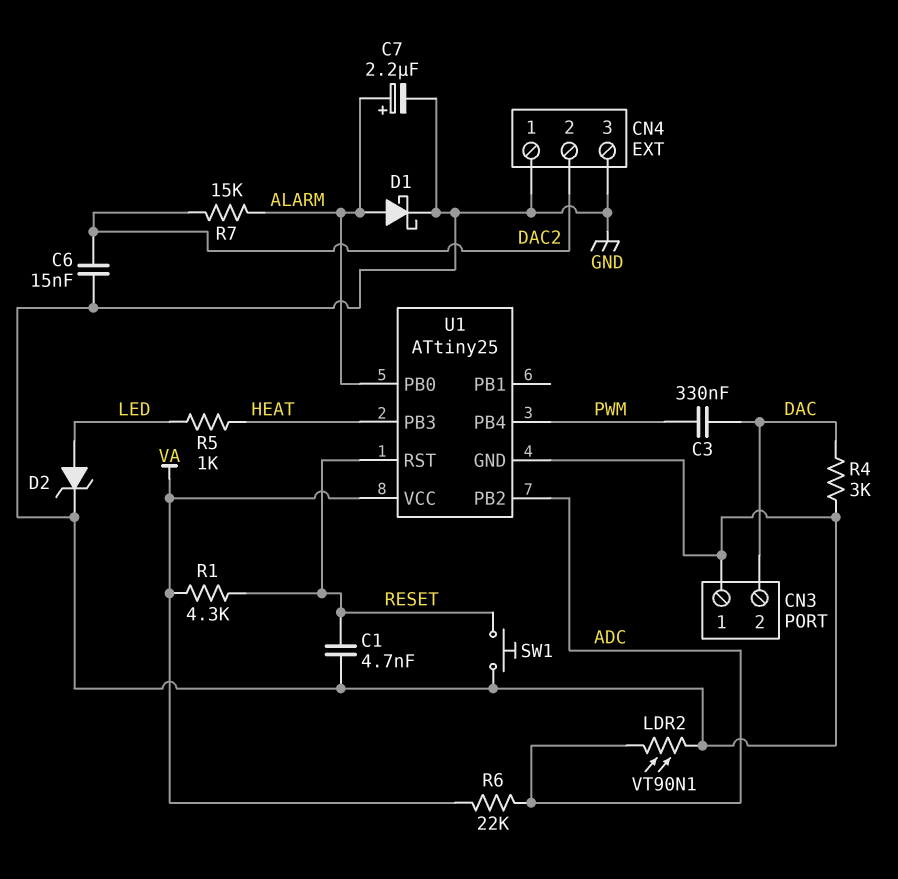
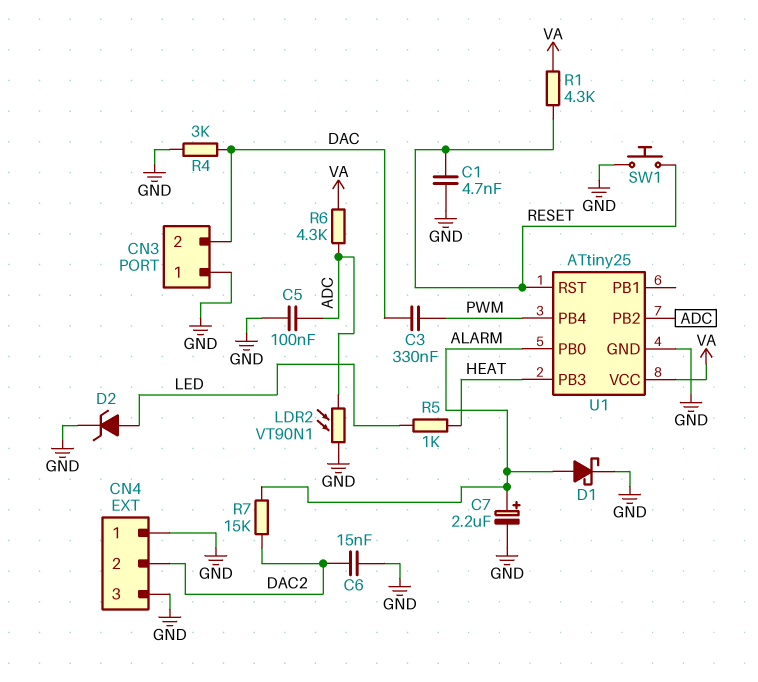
C5: none -> 100nF (ADC, GND)
R6: 22k (ADC, VA) -> 4.3k (ADC, VA)

